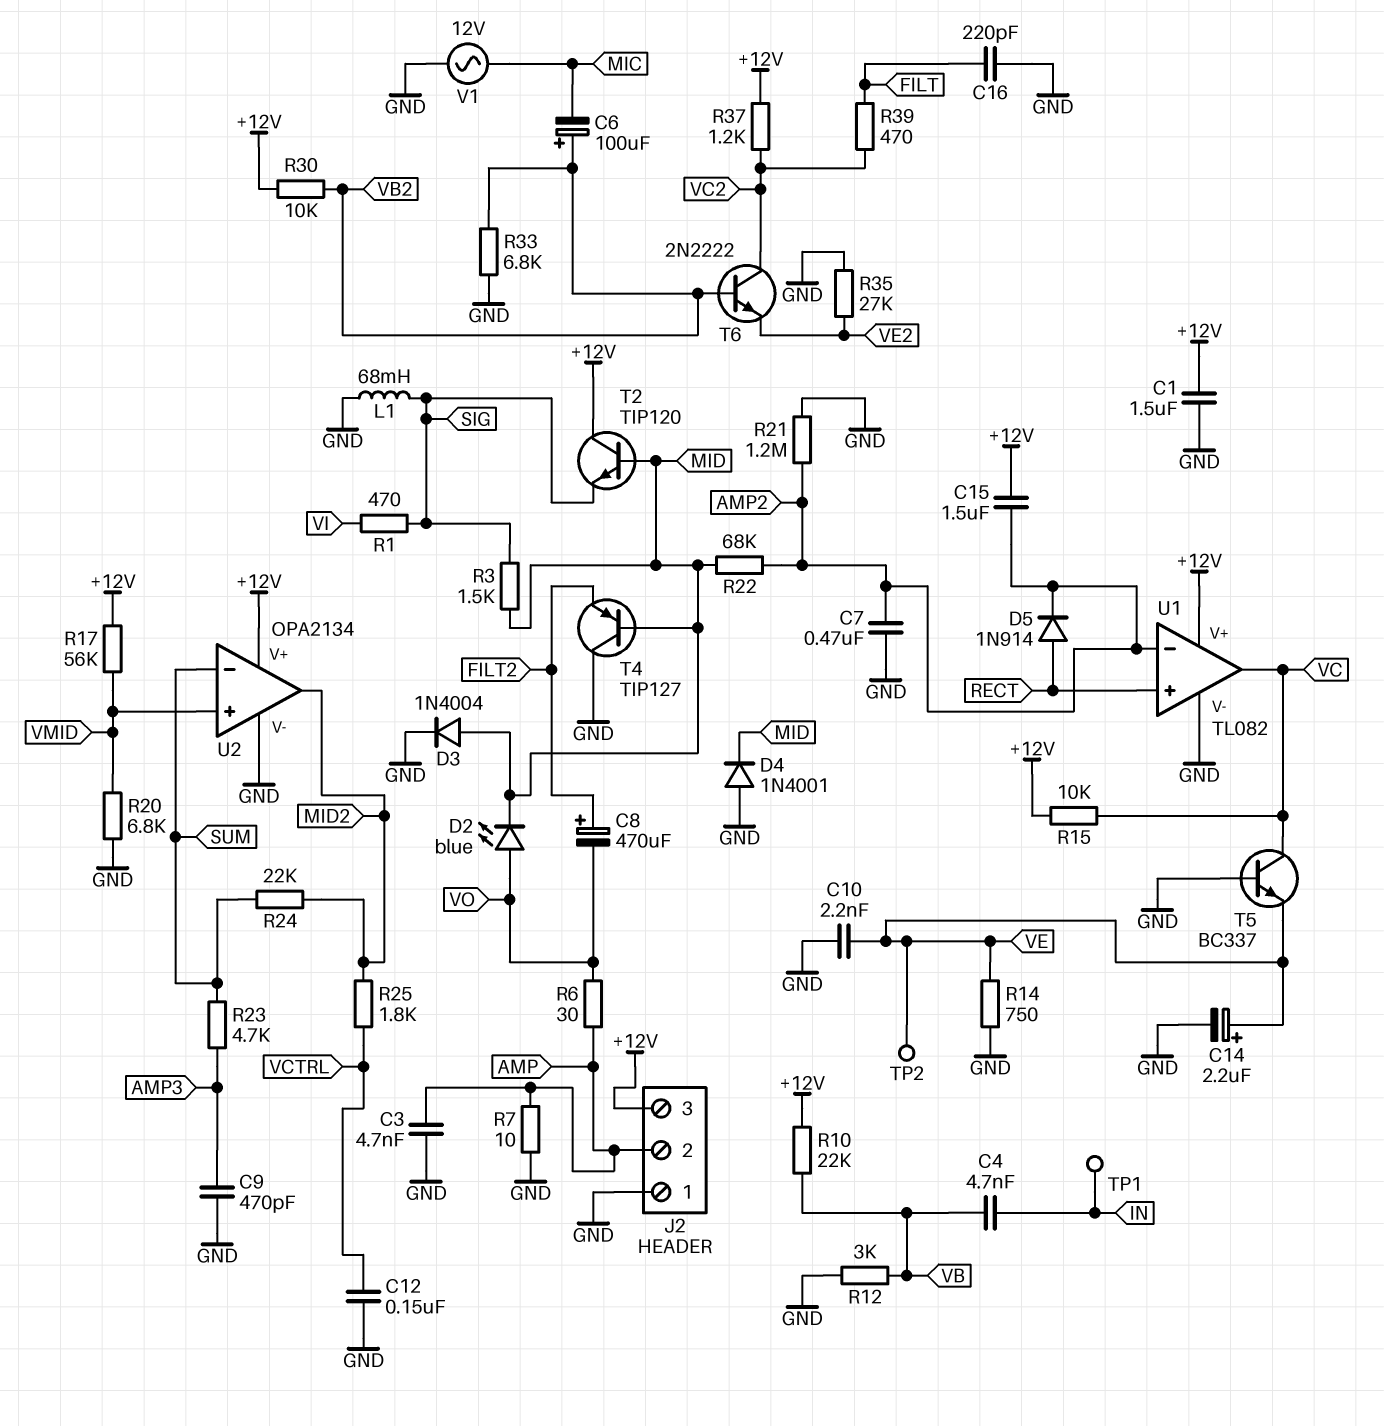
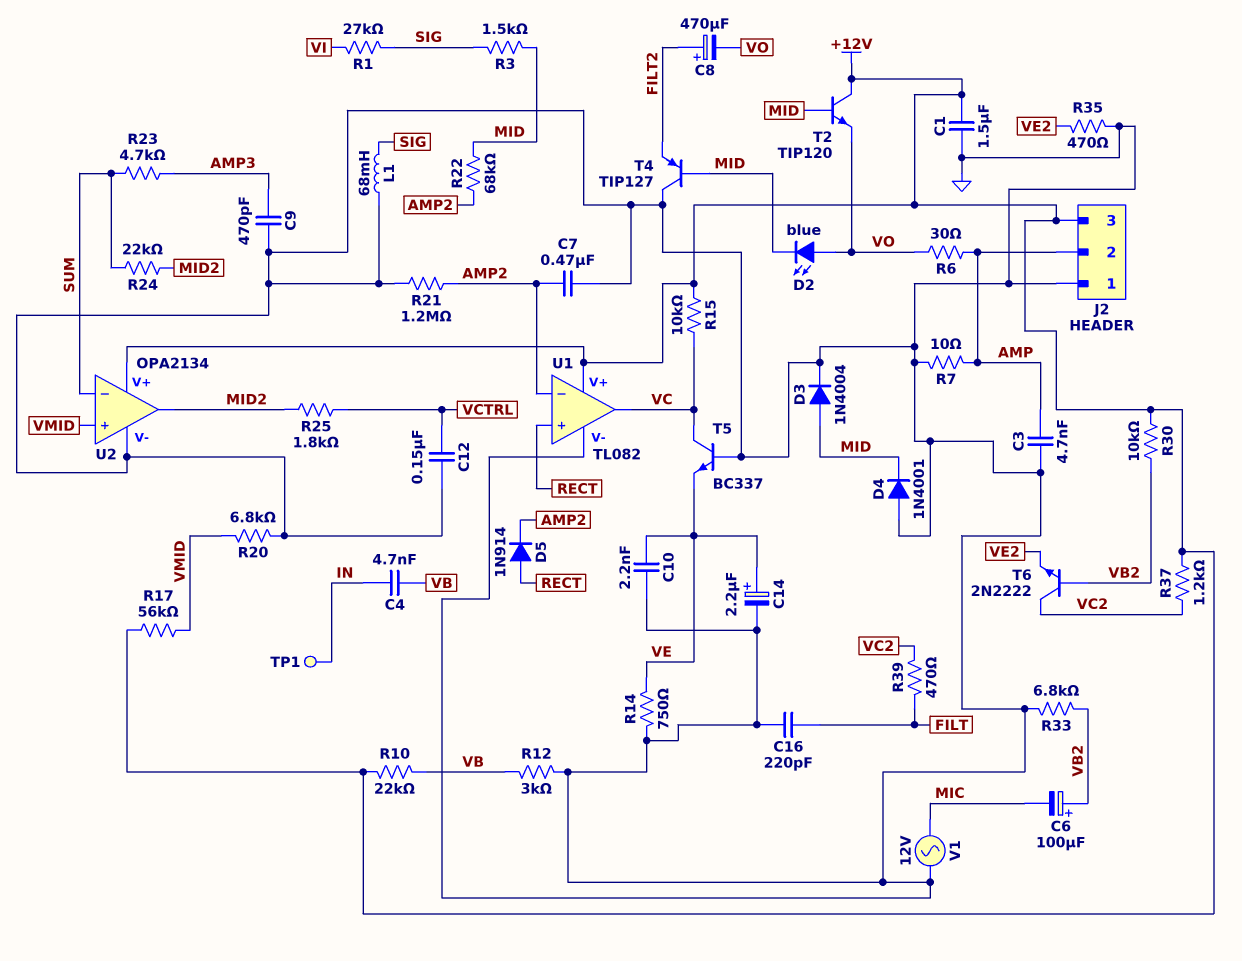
C15: 1.5uF (+12V, AMP2) -> none
R1: 470 (SIG, VI) -> 27k (SIG, VI)
R35: 27k (GND, VE2) -> 470 (GND, VE2)
T2: NPN TIP120 (B MID, C +12V, E SIG) -> NPN TIP120 (B MID, C +12V, E VO)
TP2: test point (VE) -> none

